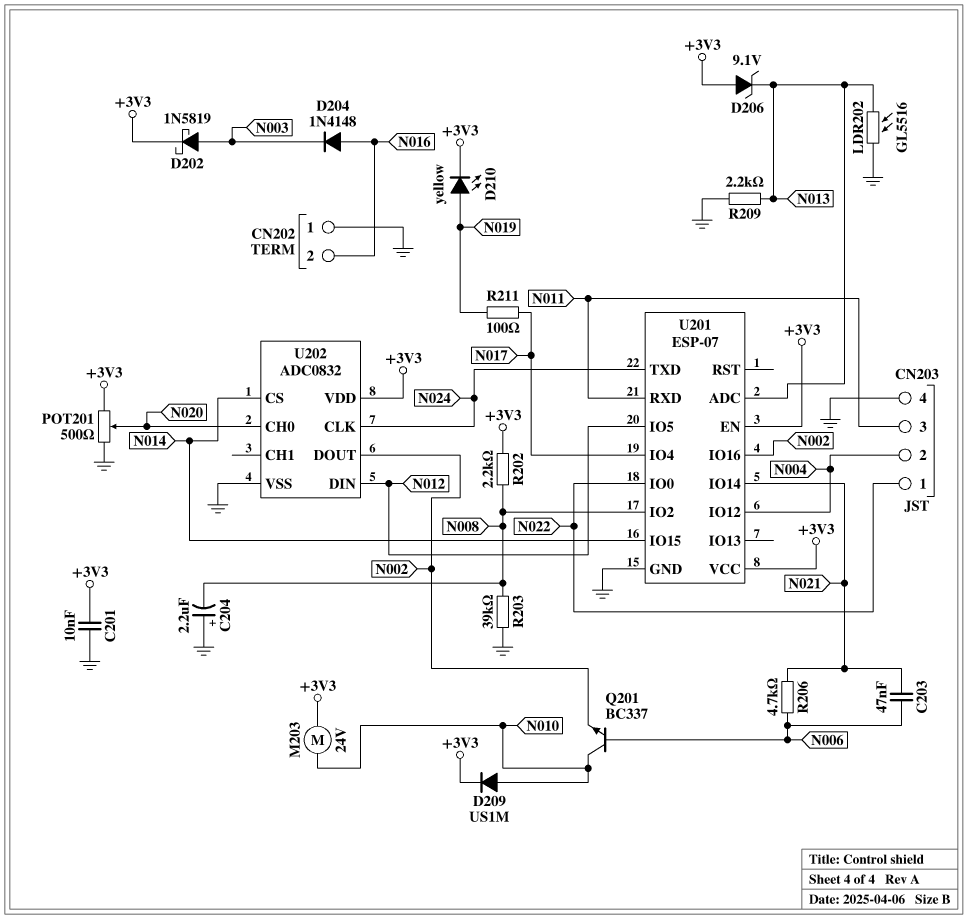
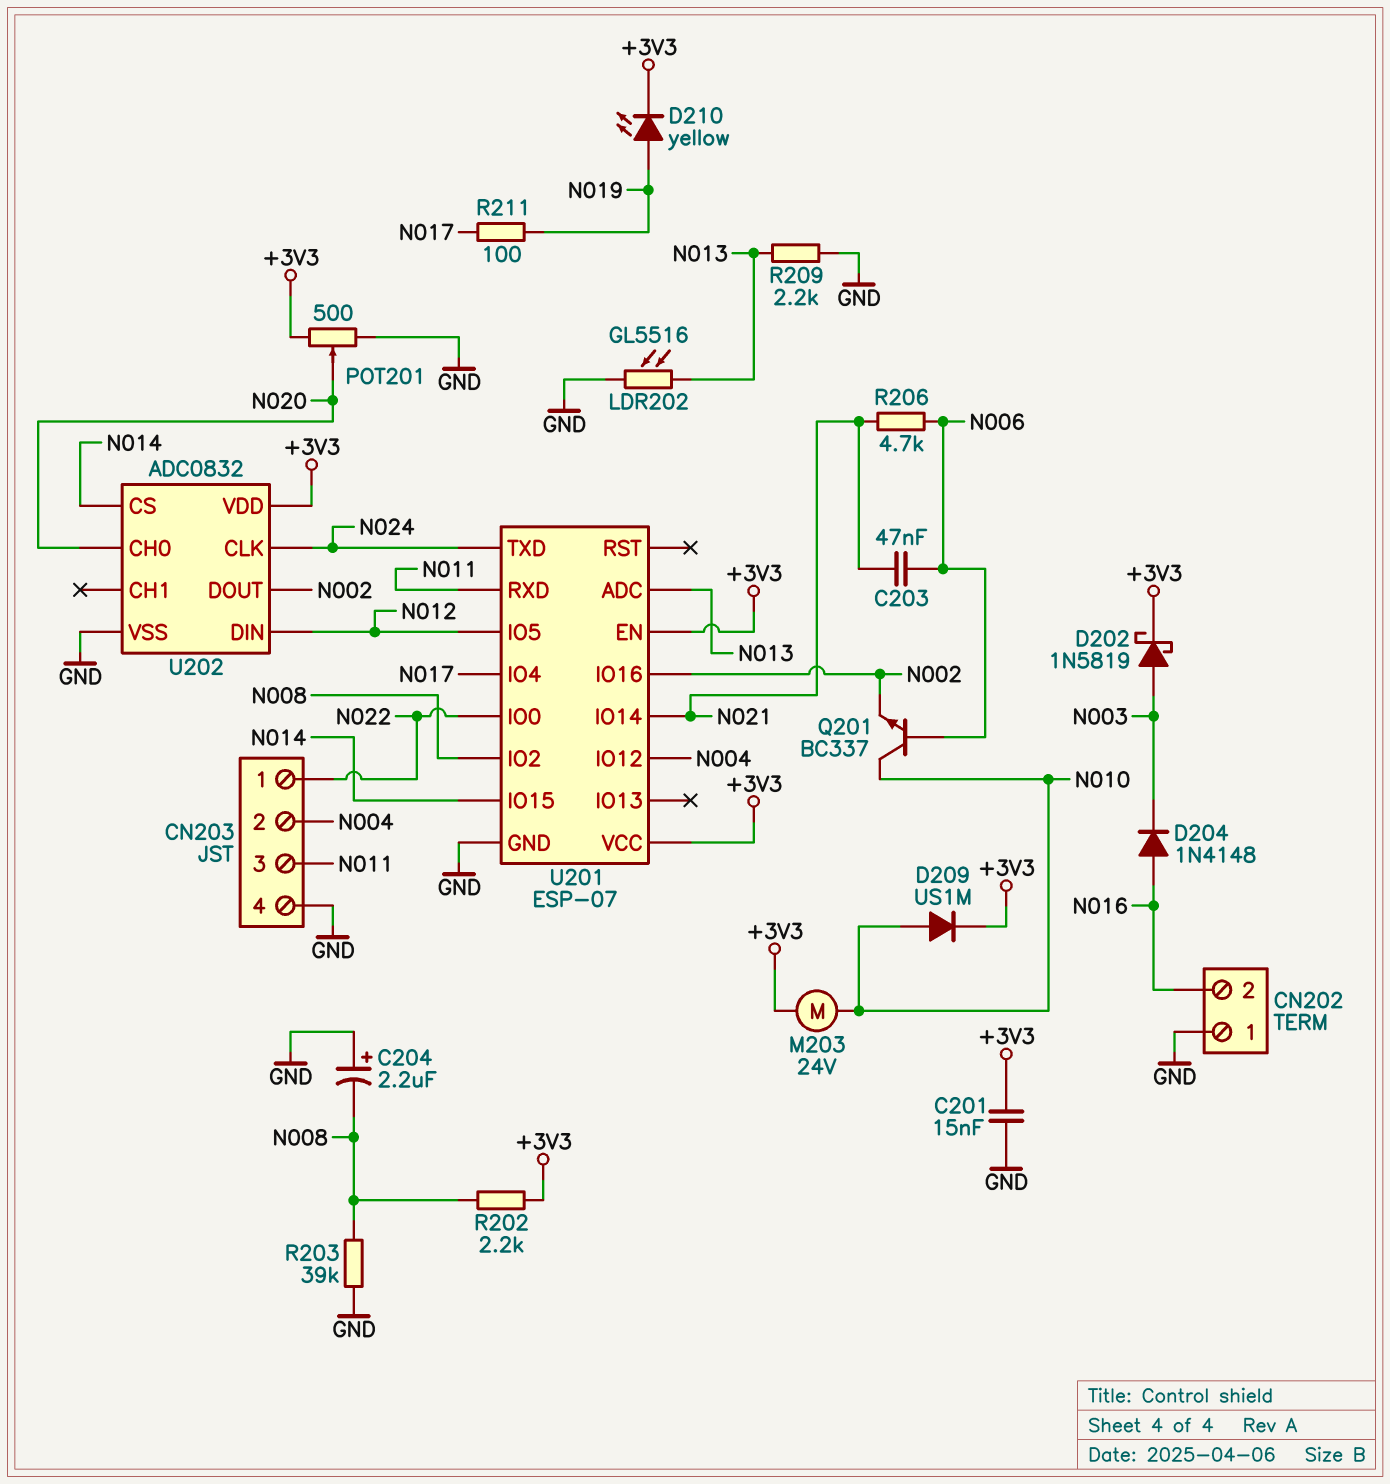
C201: 10nF (+3V3, GND) -> 15nF (+3V3, GND)
D206: zener 9.1V (A +3V3, K N013) -> none

